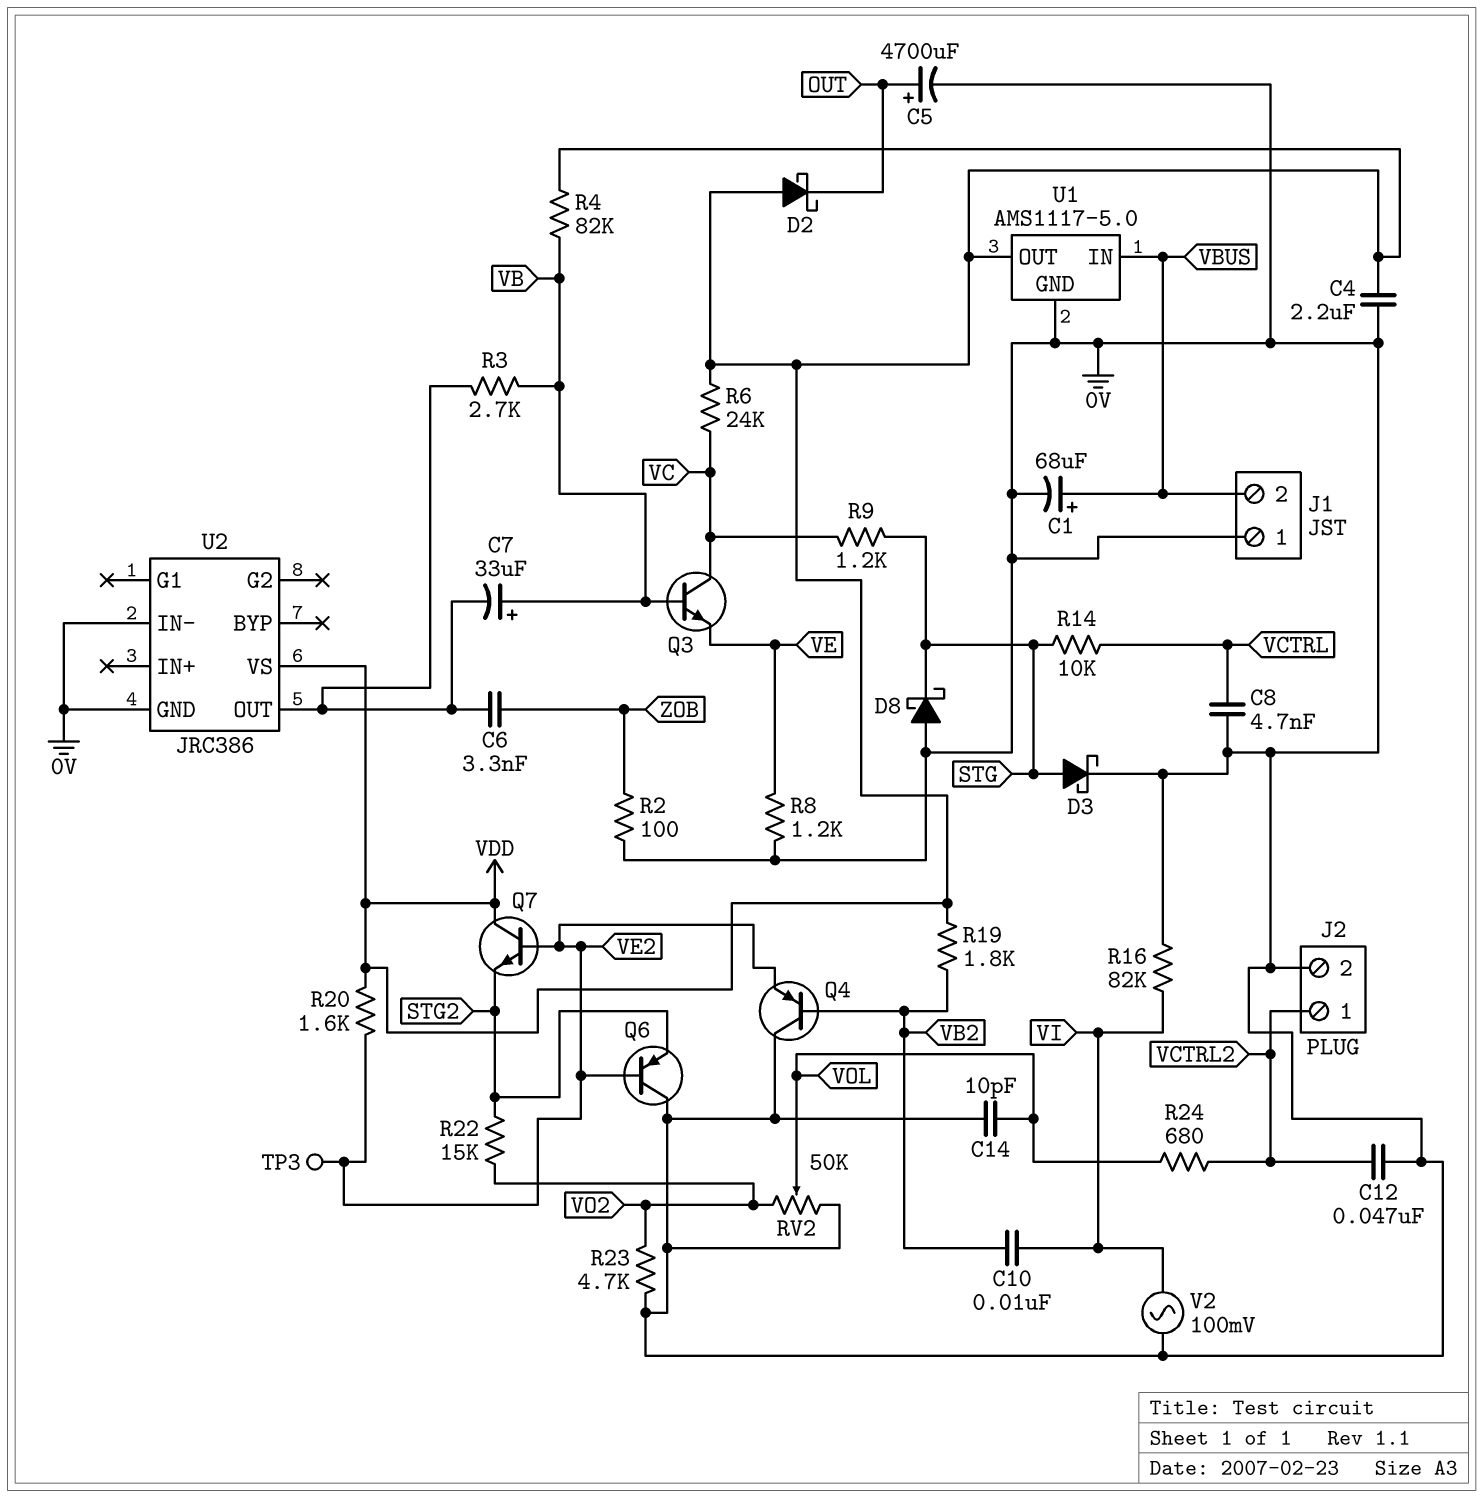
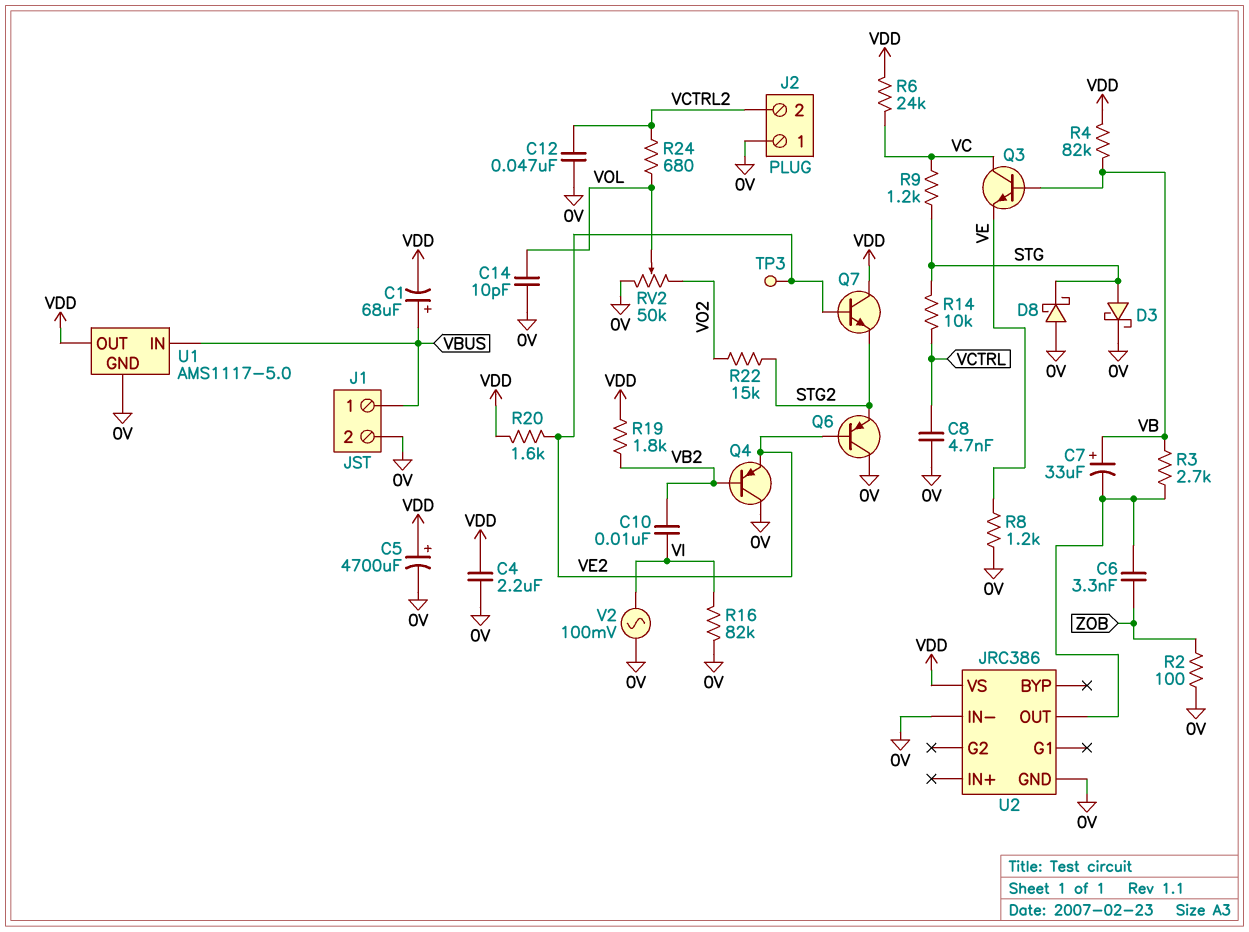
C1: 68uF (plus VBUS, minus 0V) -> 68uF (plus VBUS, minus VDD)
C5: 4700uF (plus OUT, minus 0V) -> 4700uF (plus VDD, minus 0V)
D2: schottky (A VDD, K OUT) -> none
J1 pin 1: 0V -> VBUS
J1 pin 2: VBUS -> 0V
J2 pin 1: VCTRL2 -> 0V
J2 pin 2: 0V -> VCTRL2
R23: 4.7k (0V, VO2) -> none

